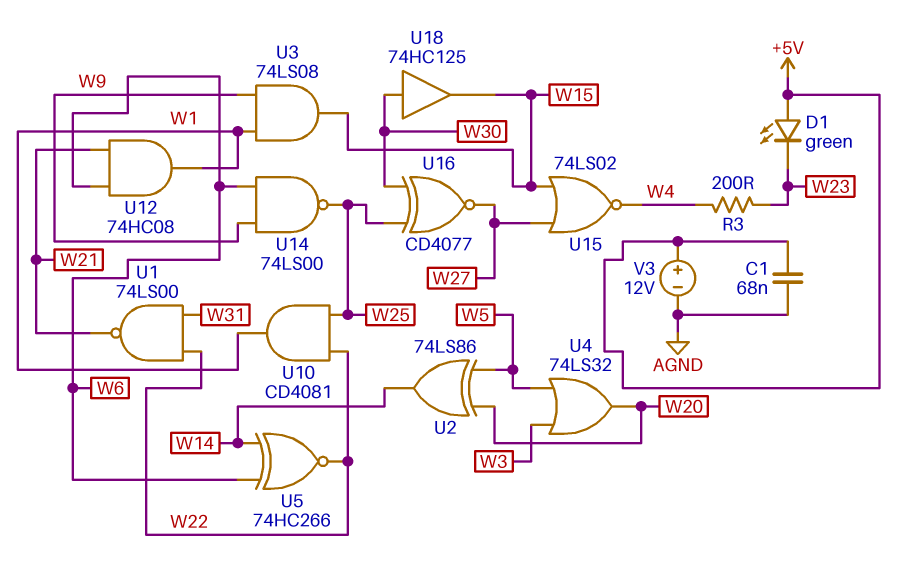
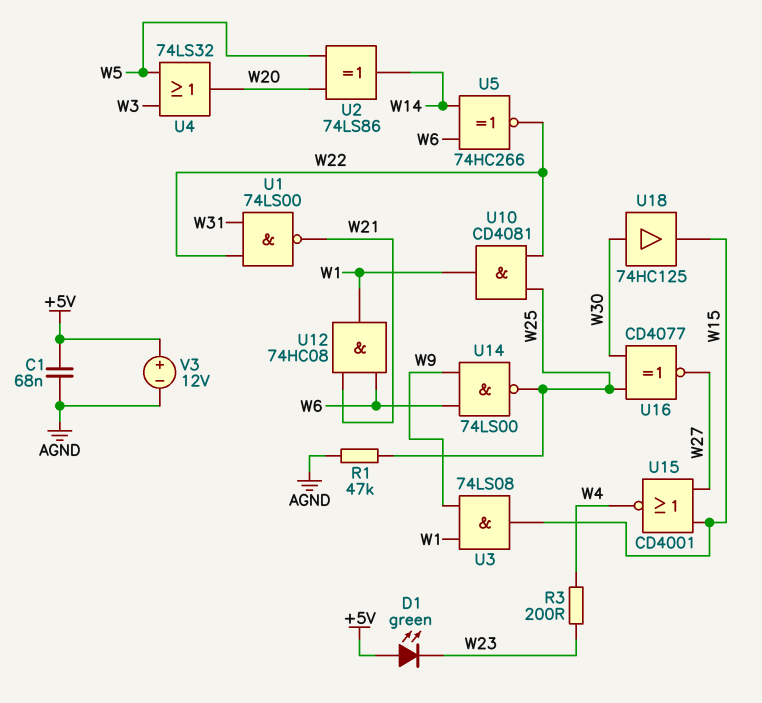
R1: none -> 47k (AGND, W25)
U15: NOR 74LS02 (in W15, in W27, out W4) -> NOR CD4001 (in W15, in W27, out W4)

